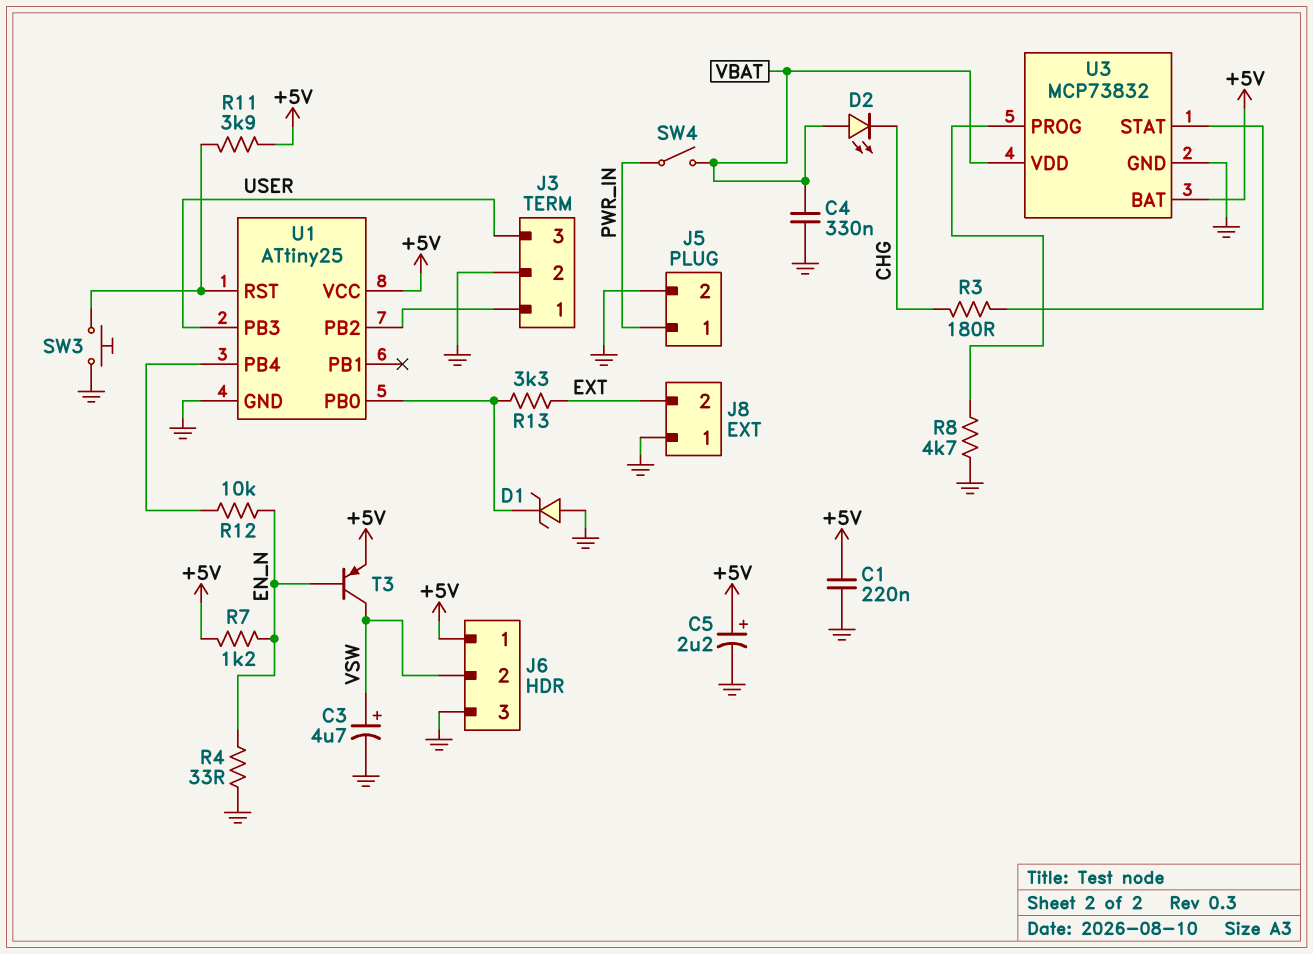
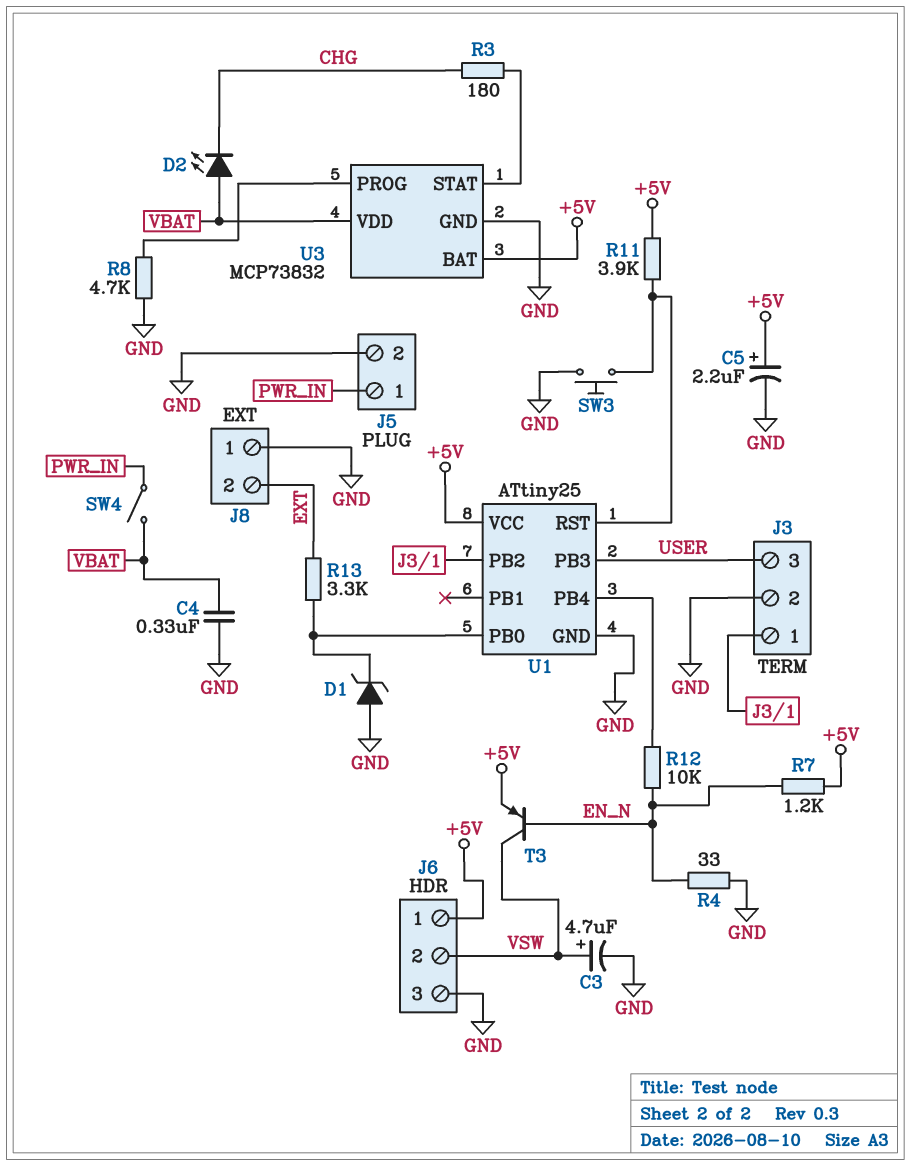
C1: 220nF (+5V, GND) -> none

